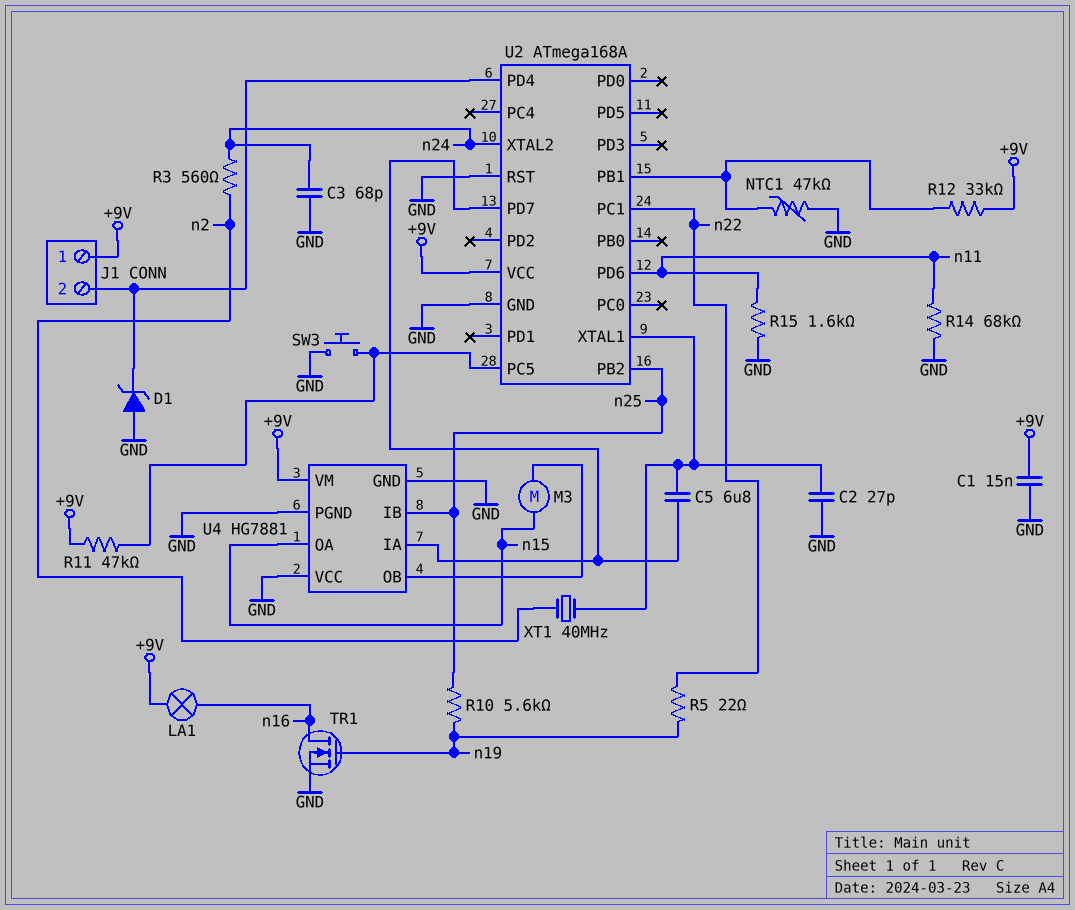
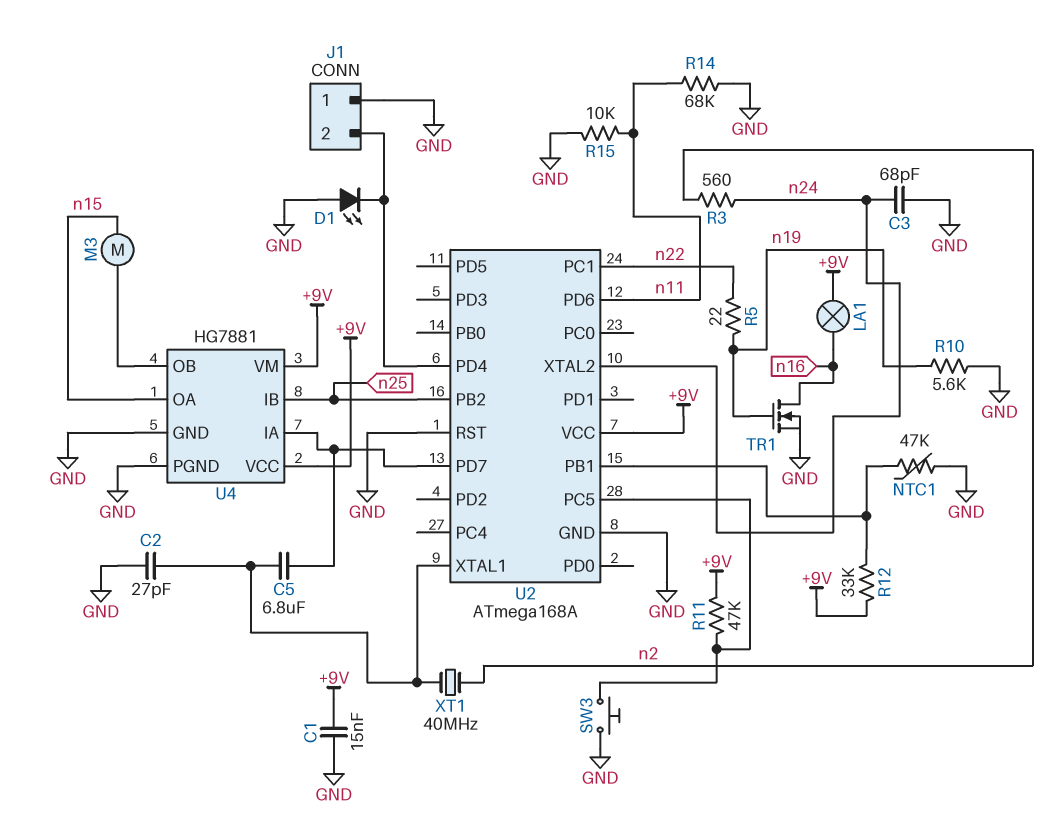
D1: zener (A GND, K J1/2) -> LED (A GND, K J1/2)
J1 pin 1: +9V -> GND
R10: 5.6k (n19, n25) -> 5.6k (GND, n19)
R15: 1.6k (GND, n11) -> 10k (GND, n11)
U4 pin VCC: GND -> +9V

